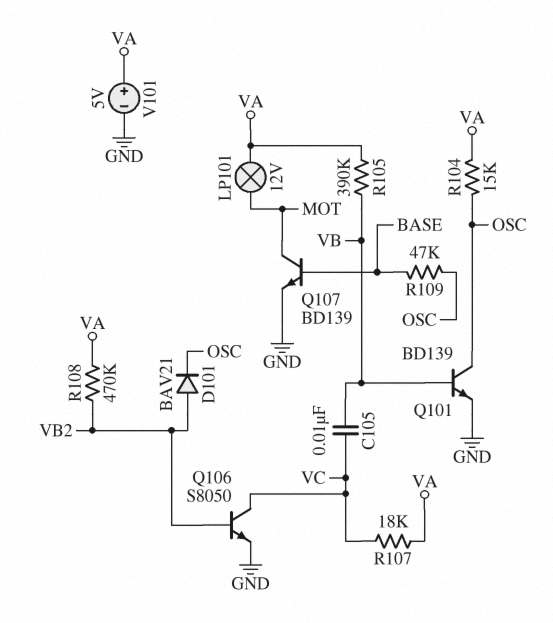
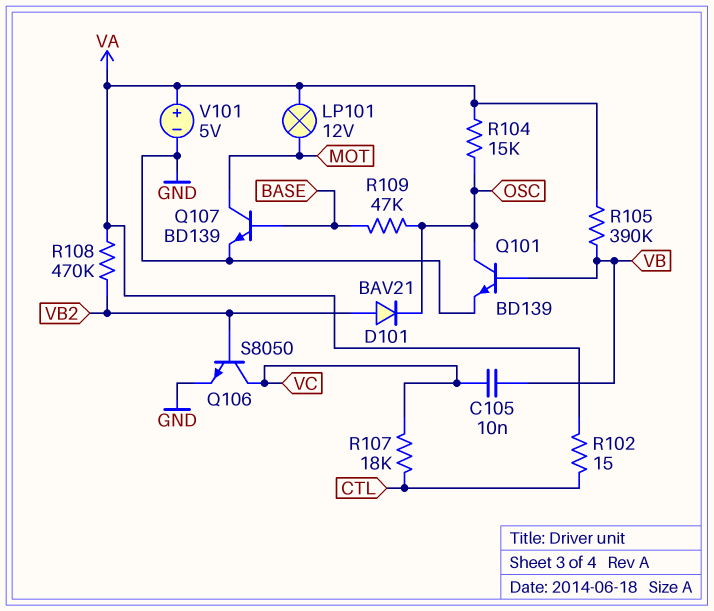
R102: none -> 15 (CTL, VA)
R107: 18k (VA, VC) -> 18k (CTL, VC)

